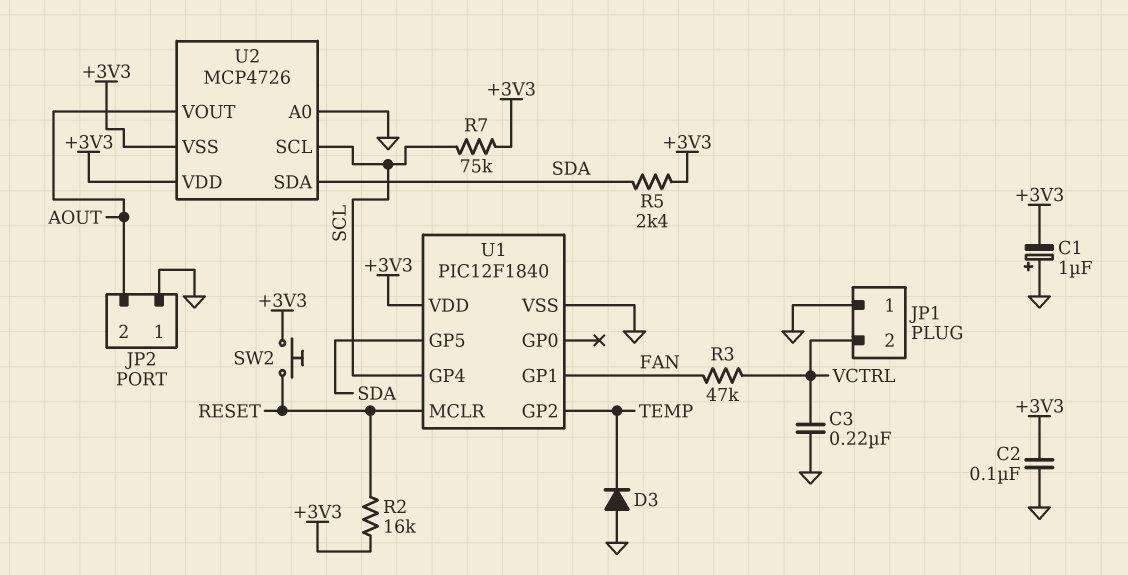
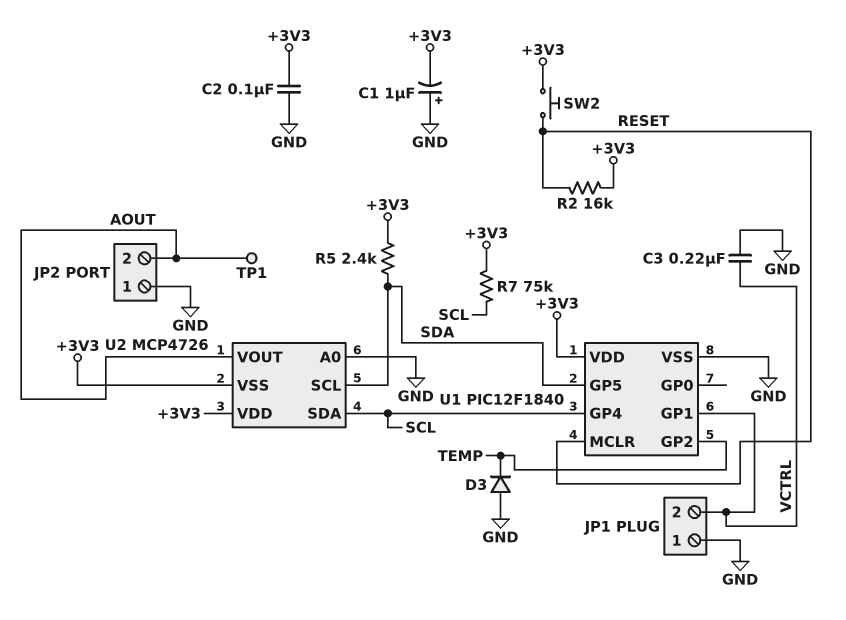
R3: 47k (FAN, VCTRL) -> none
TP1: none -> test point (AOUT)
U1 pin GP1: FAN -> VCTRL
U2 pin SCL: SCL -> SDA
U2 pin SDA: SDA -> SCL

